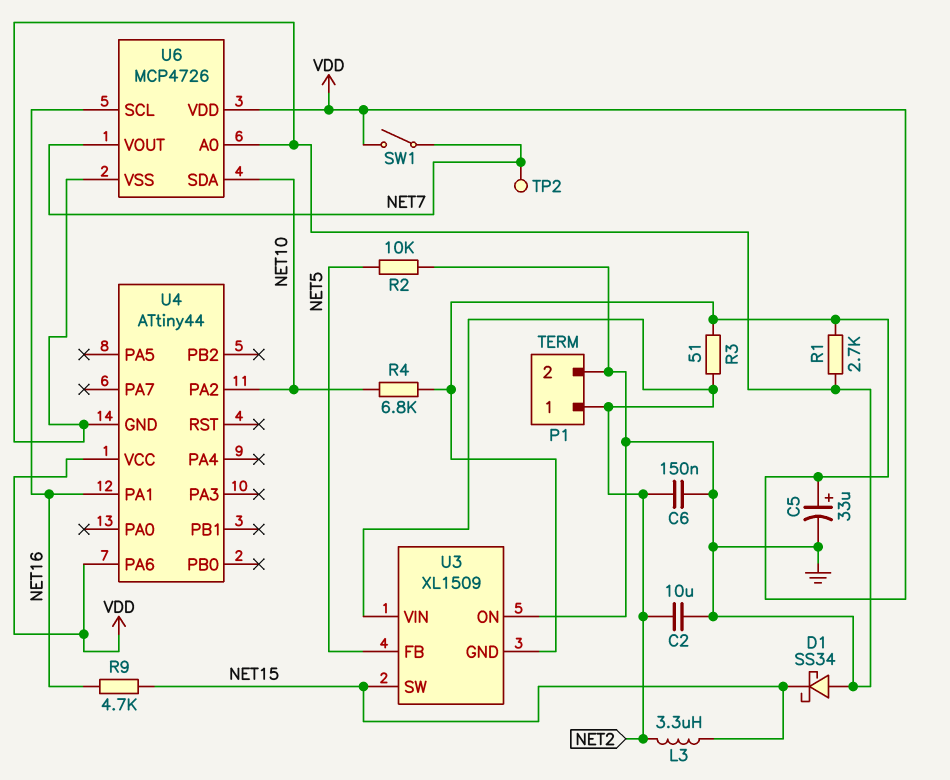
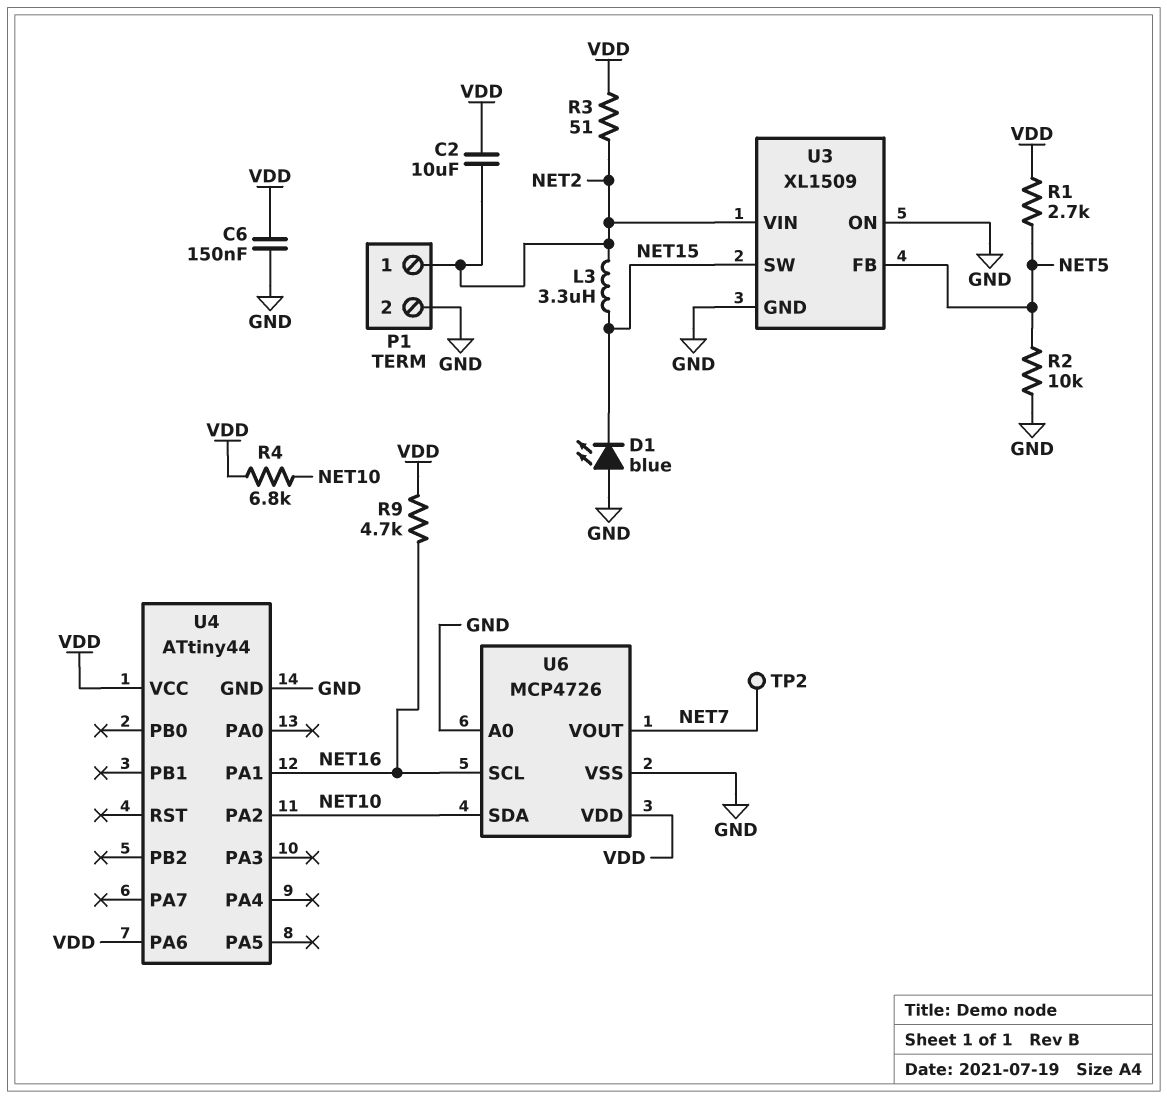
C2: 10uF (GND, NET2) -> 10uF (NET2, VDD)
C5: 33uF (plus VDD, minus GND) -> none
C6: 150nF (GND, NET2) -> 150nF (GND, VDD)
D1: schottky SS34 (A GND, K NET15) -> LED blue (A GND, K NET15)
R1: 2.7k (GND, VDD) -> 2.7k (NET5, VDD)
R9: 4.7k (NET15, NET16) -> 4.7k (NET16, VDD)
SW1: switch (NET7, VDD) -> none
U3 pin GND: VDD -> GND

